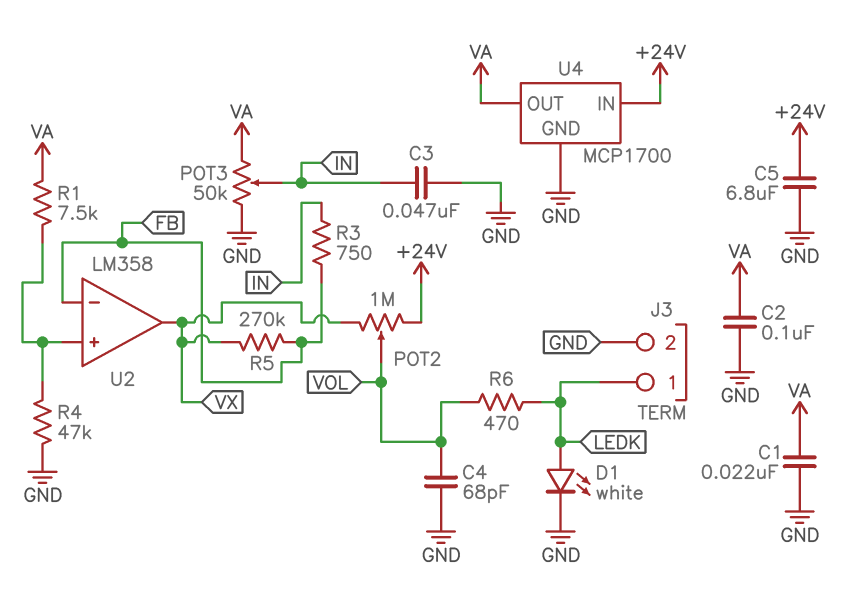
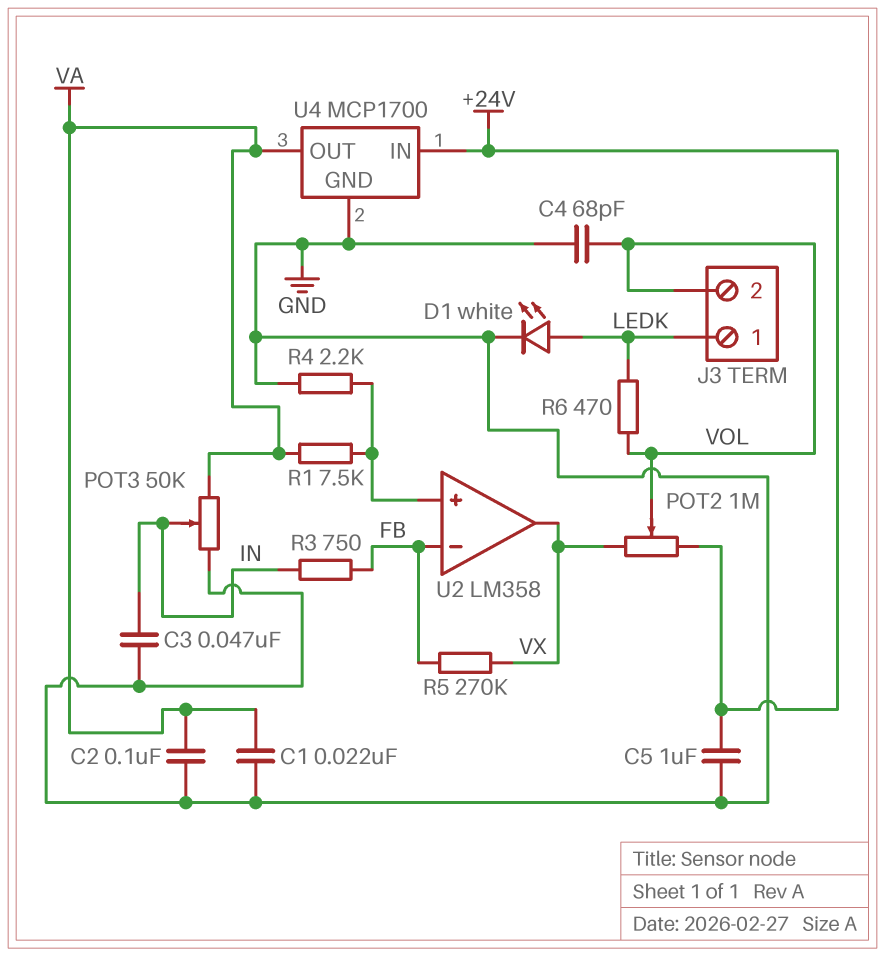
C5: 6.8uF (+24V, GND) -> 1uF (+24V, GND)
J3 pin 2: GND -> VOL
R4: 47k (GND, U2/in+) -> 2.2k (GND, U2/in+)

